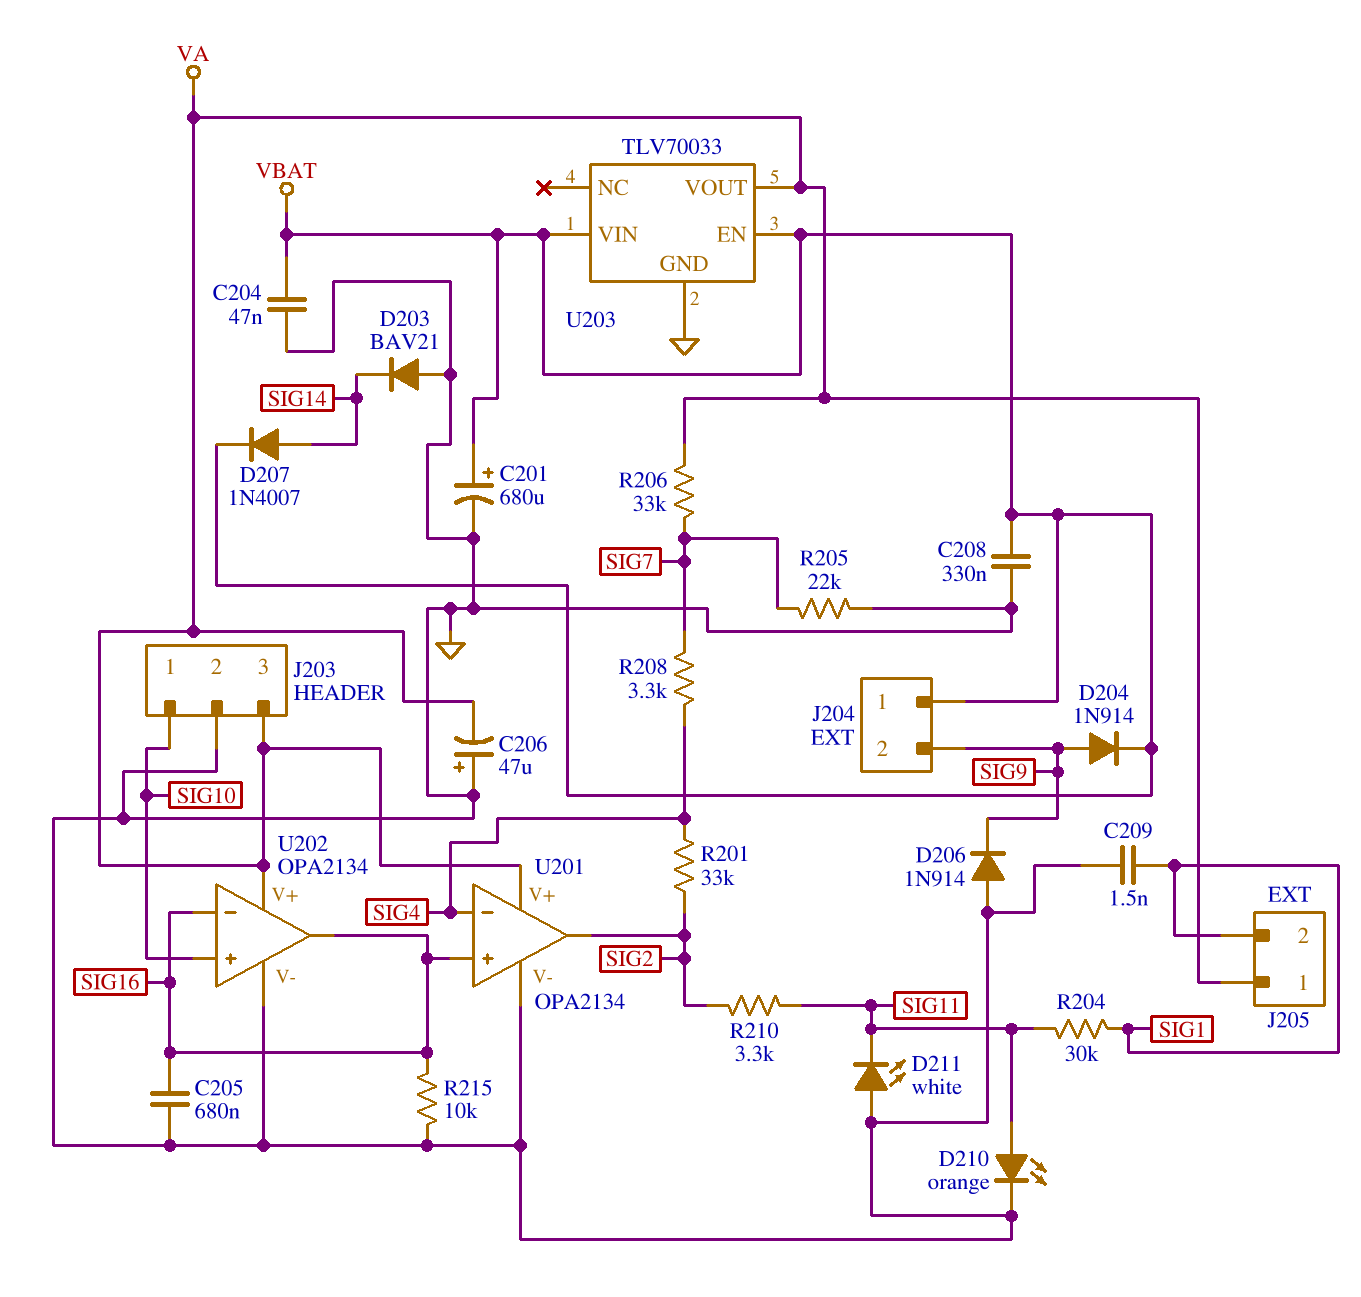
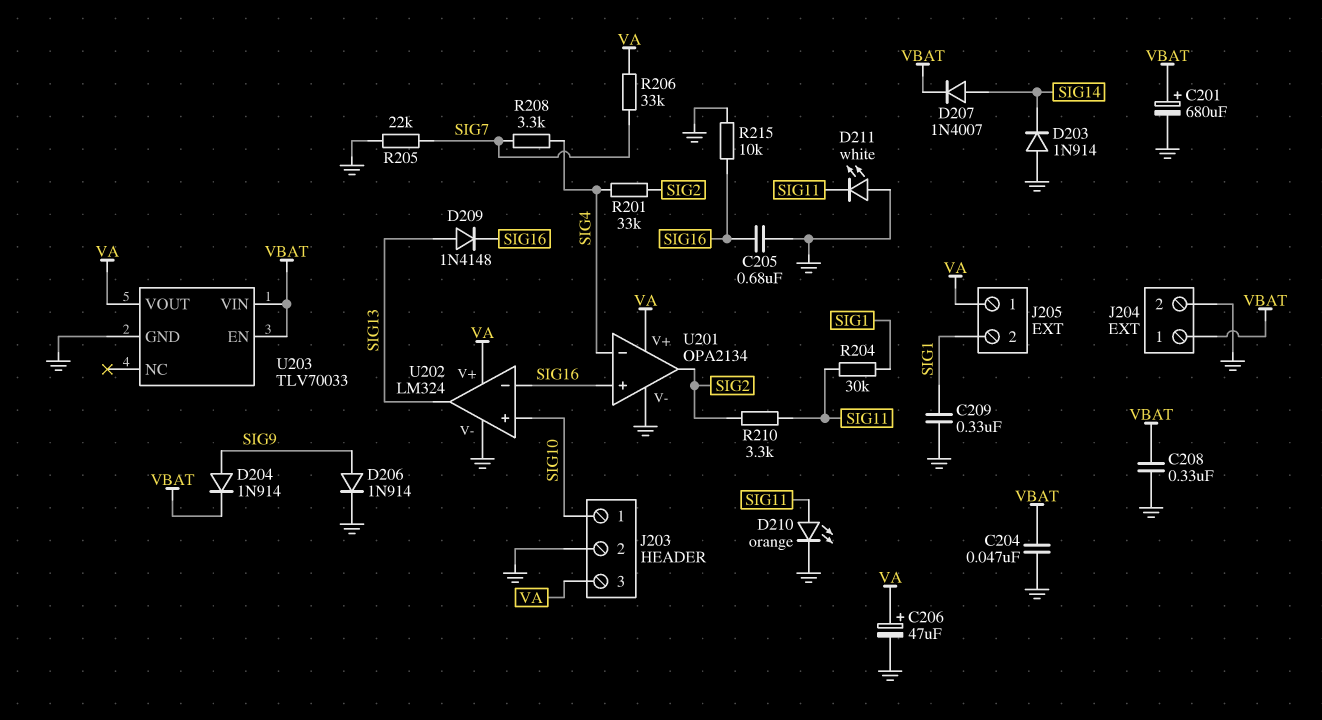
C206: 47uF (plus GND, minus VA) -> 47uF (plus VA, minus GND)
C209: 1.5nF (GND, SIG1) -> 330nF (GND, SIG1)
D203: diode BAV21 (A GND, K SIG14) -> diode 1N914 (A GND, K SIG14)
D206: diode 1N914 (A GND, K SIG9) -> diode 1N914 (A SIG9, K GND)
D209: none -> diode 1N4148 (A SIG13, K SIG16)
J204 pin 2: SIG9 -> GND
U202: OPA2134 -> LM324
U202 pin out: SIG16 -> SIG13

